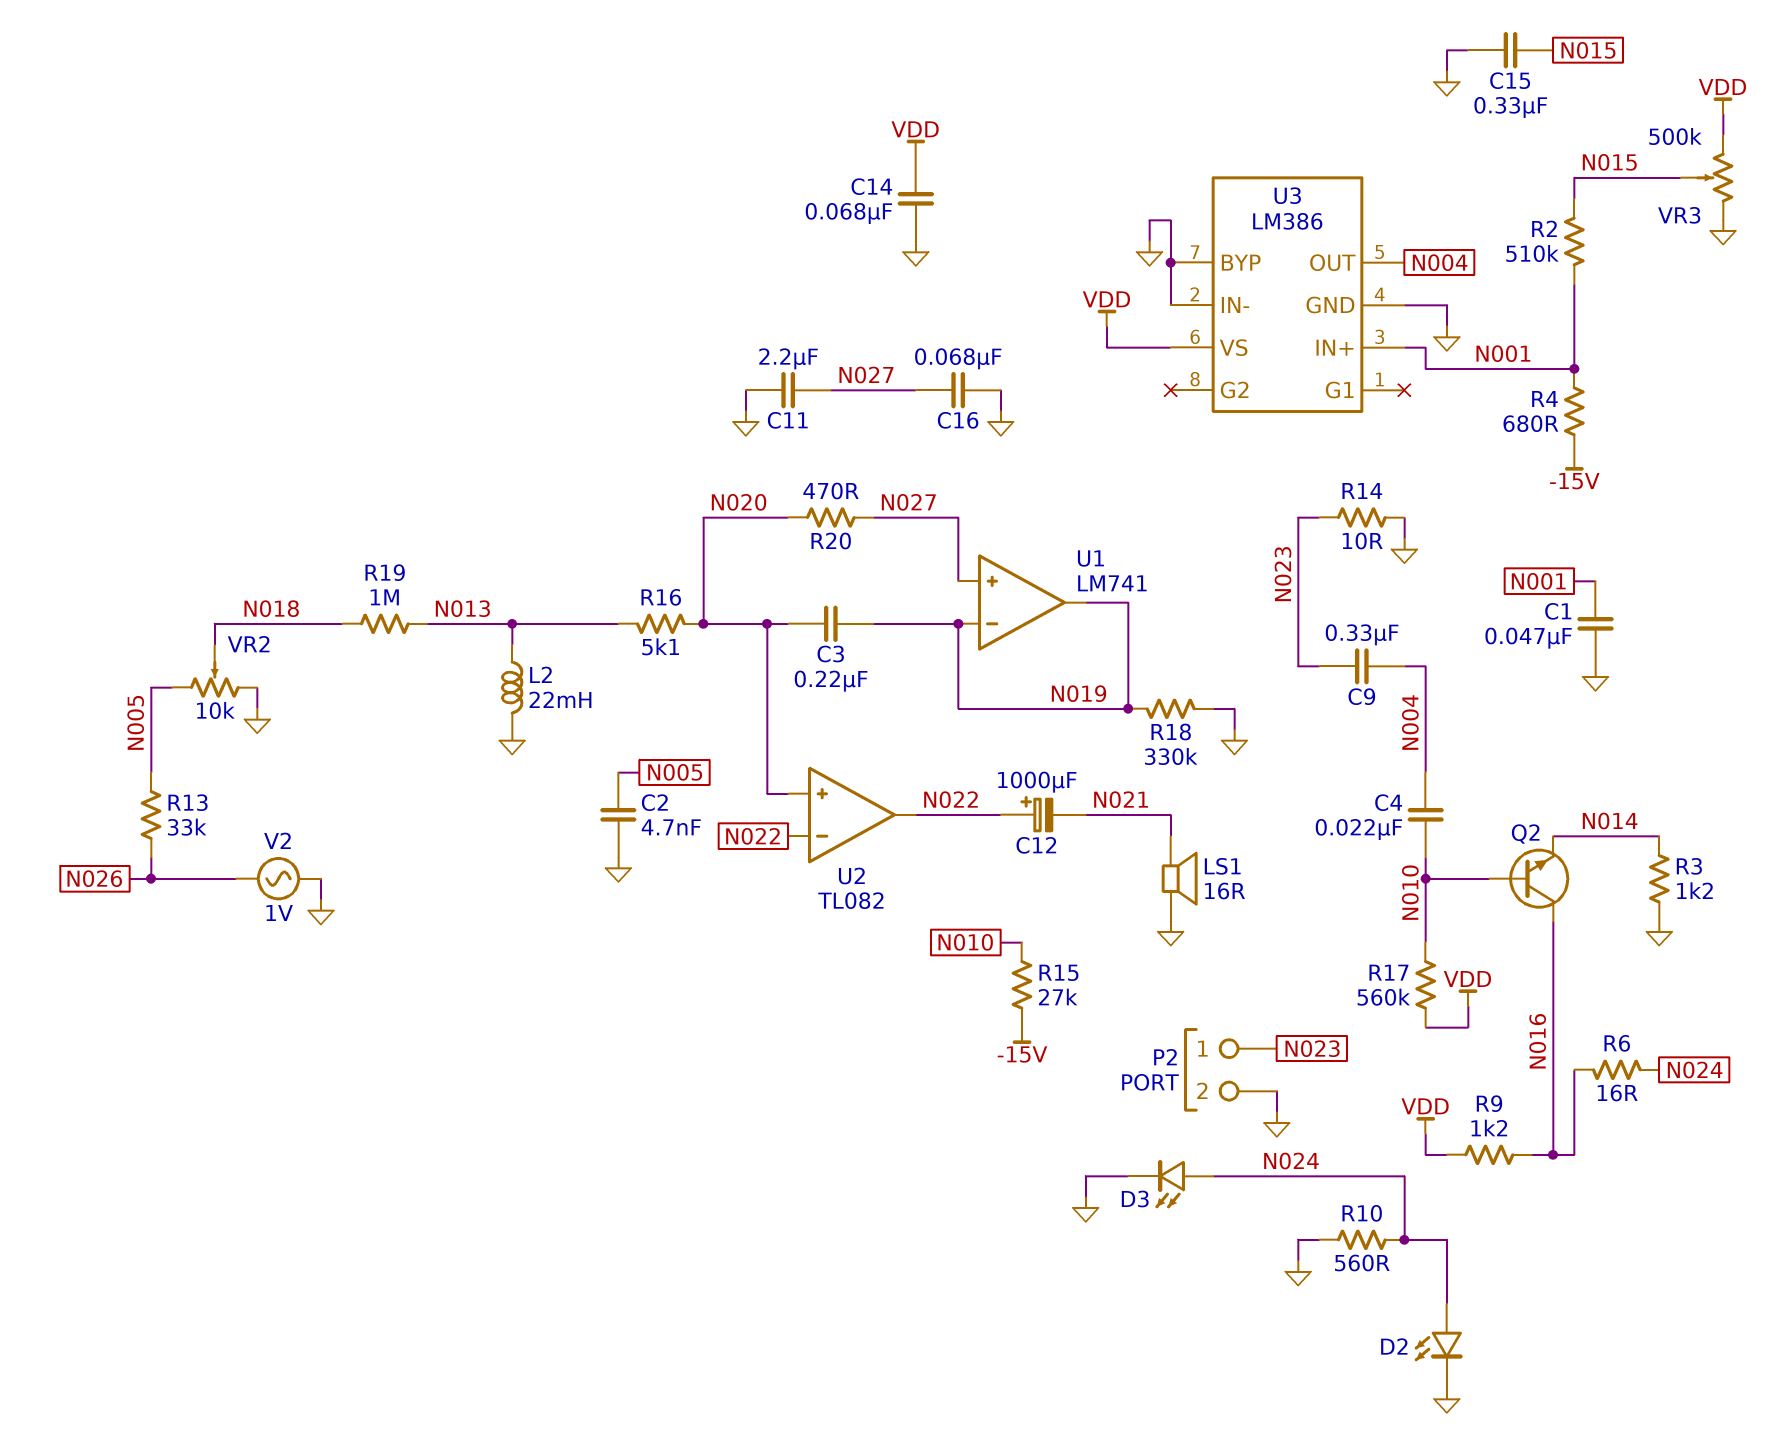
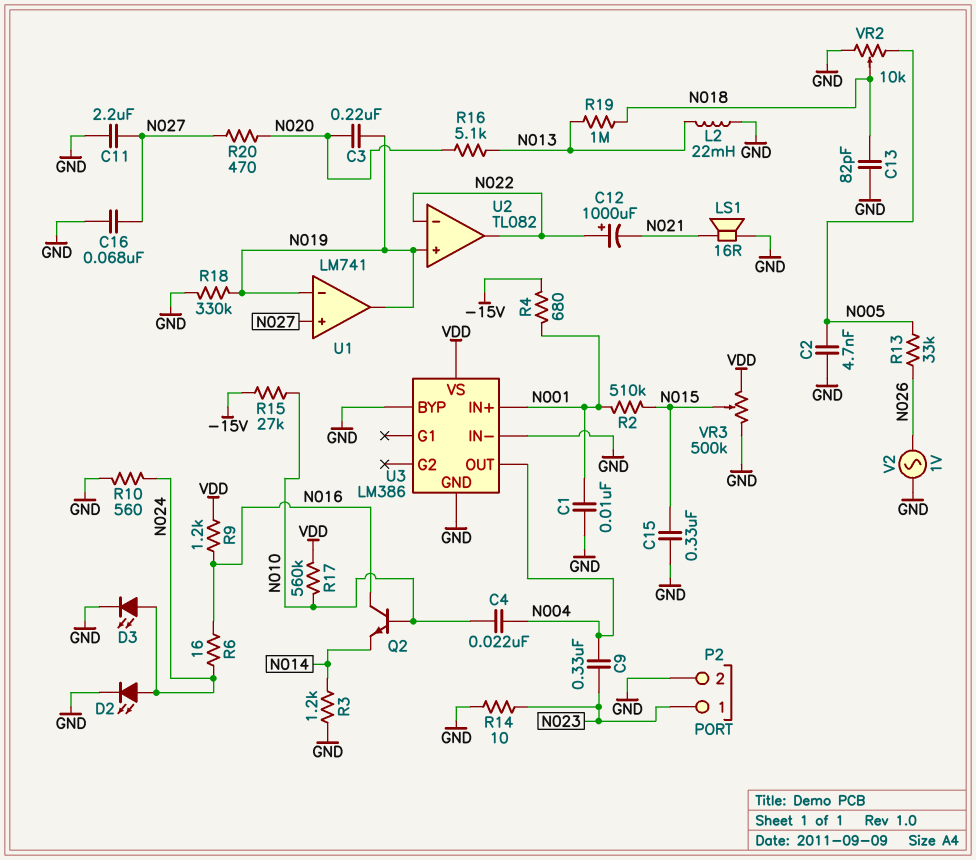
C1: 47nF (GND, N001) -> 10nF (GND, N001)
C13: none -> 82pF (GND, N018)
C14: 68nF (GND, VDD) -> none
U2 pin in+: N020 -> N019

